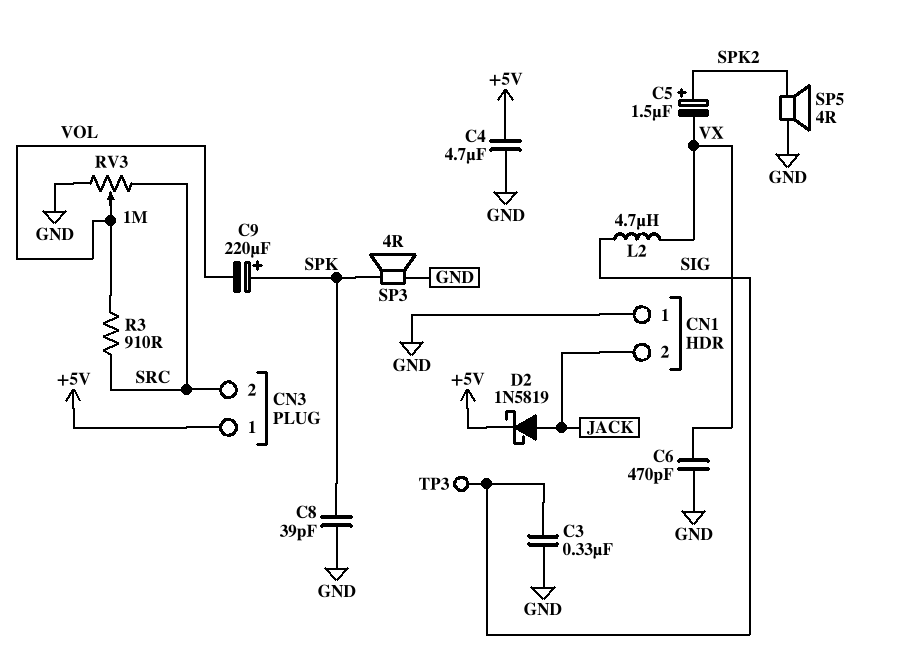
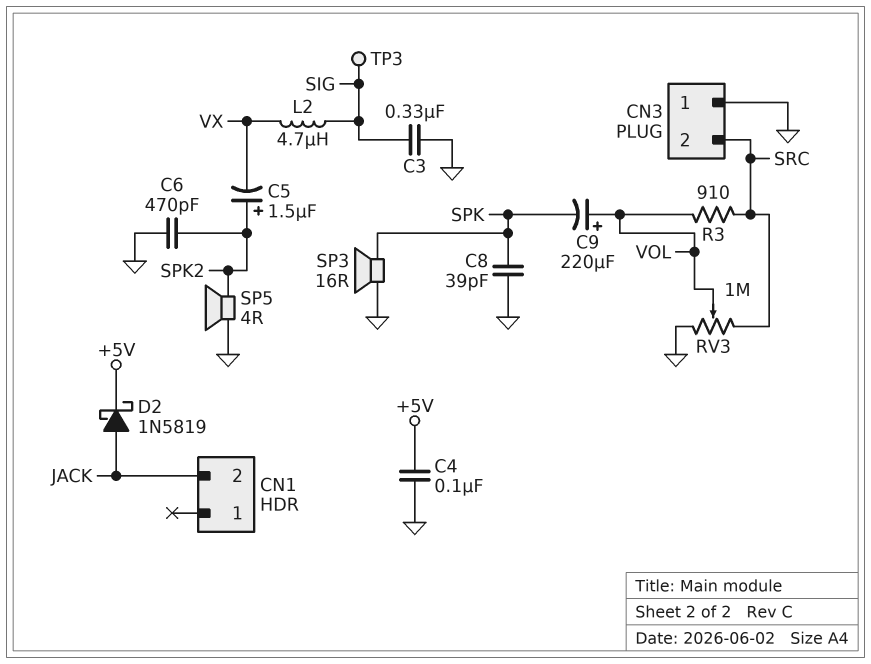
C4: 4.7uF (+5V, GND) -> 100nF (+5V, GND)
C6: 470pF (GND, VX) -> 470pF (GND, SPK2)
C9: 220uF (plus SPK, minus VOL) -> 220uF (plus VOL, minus SPK)
CN1 pin 1: GND -> none
CN3 pin 1: +5V -> GND
SP3: speaker 4R (GND, SPK) -> speaker 16R (GND, SPK)

